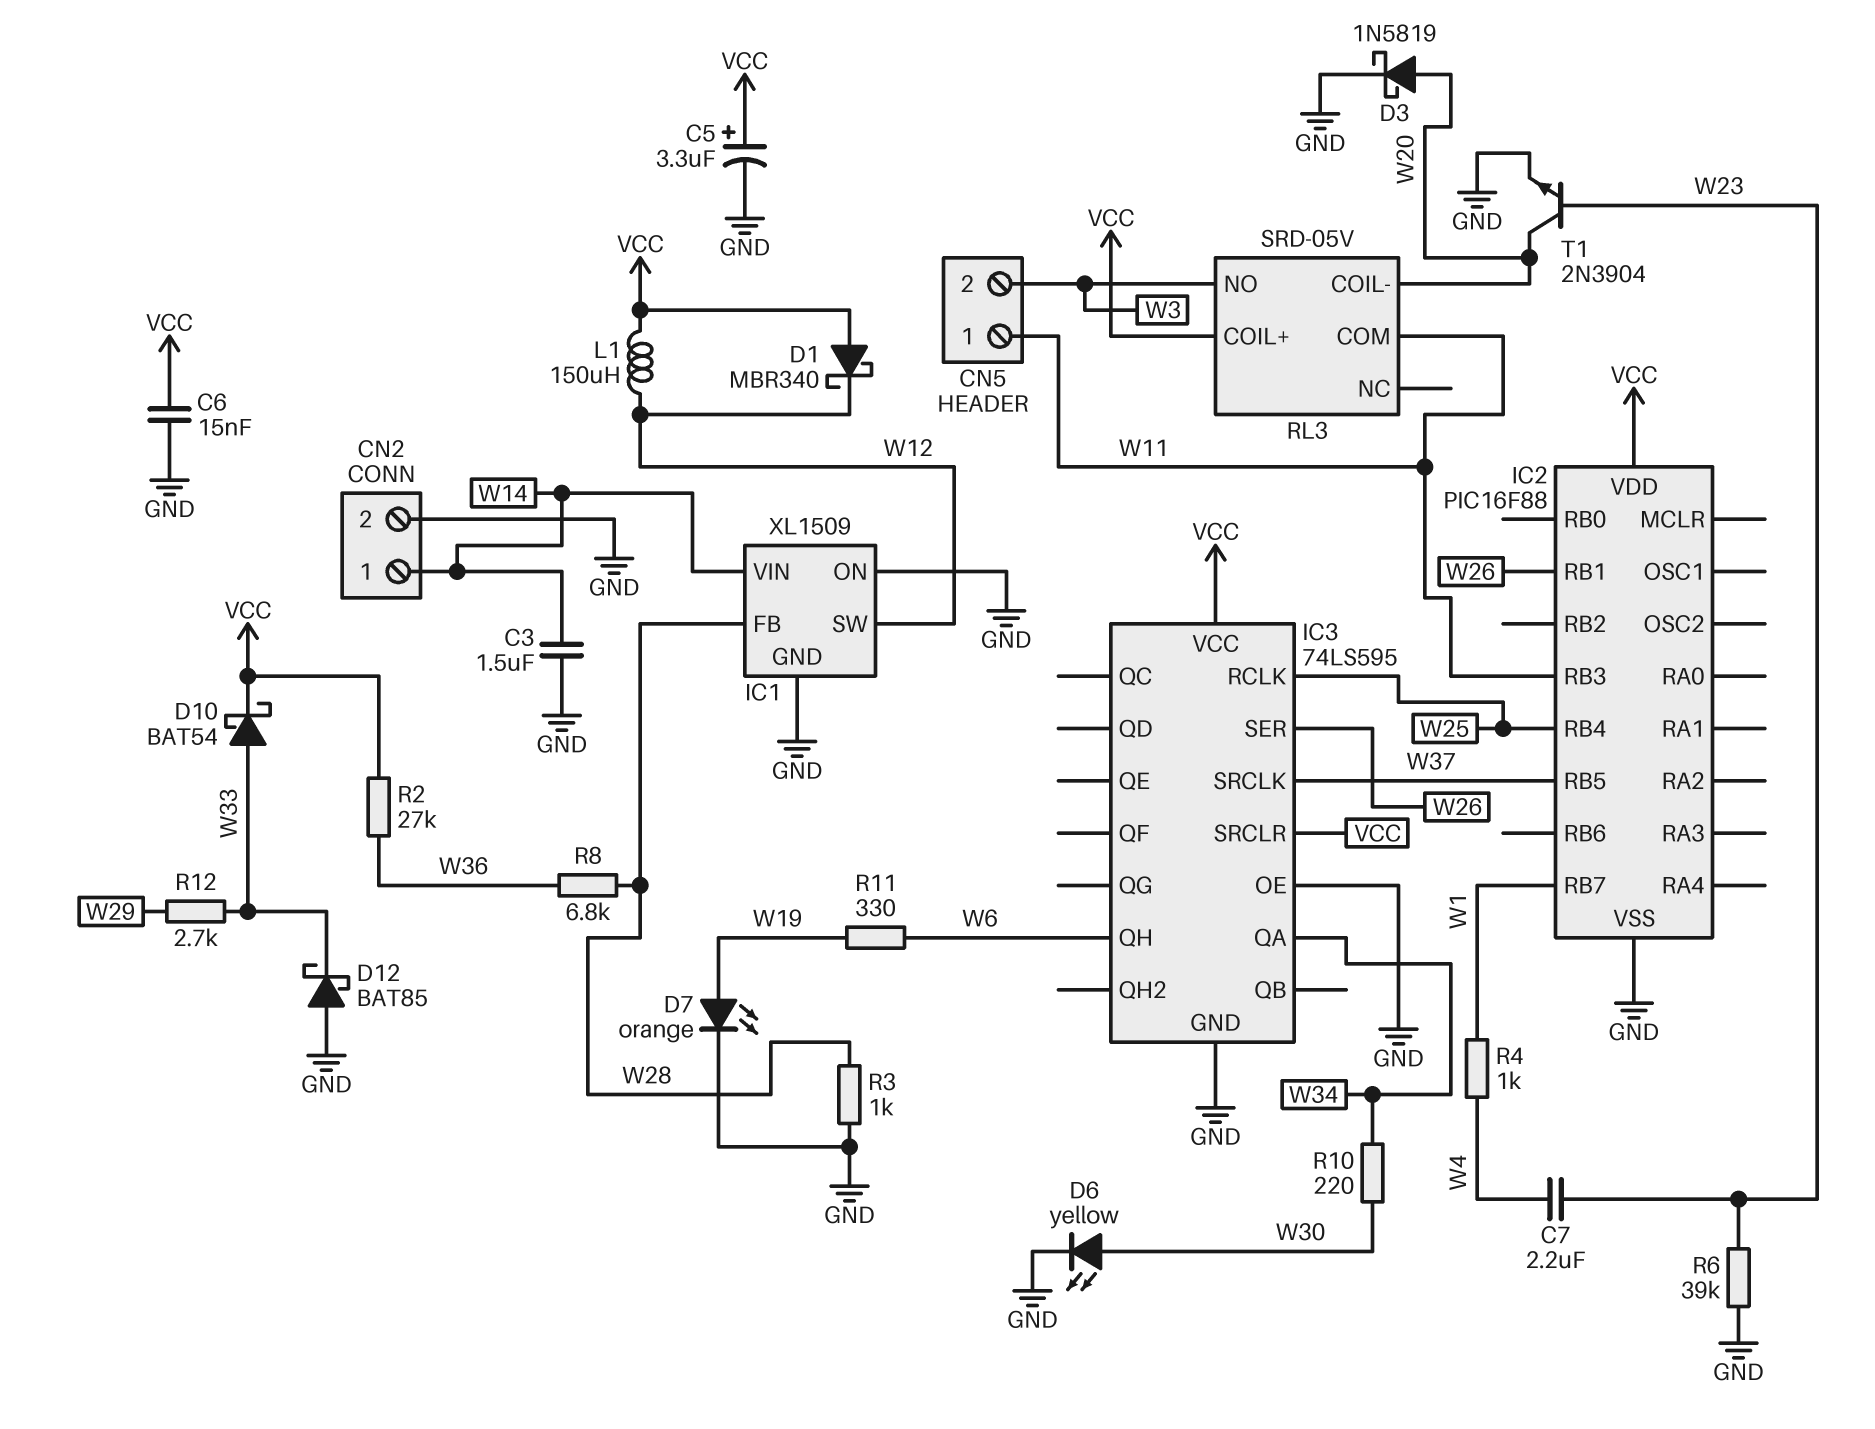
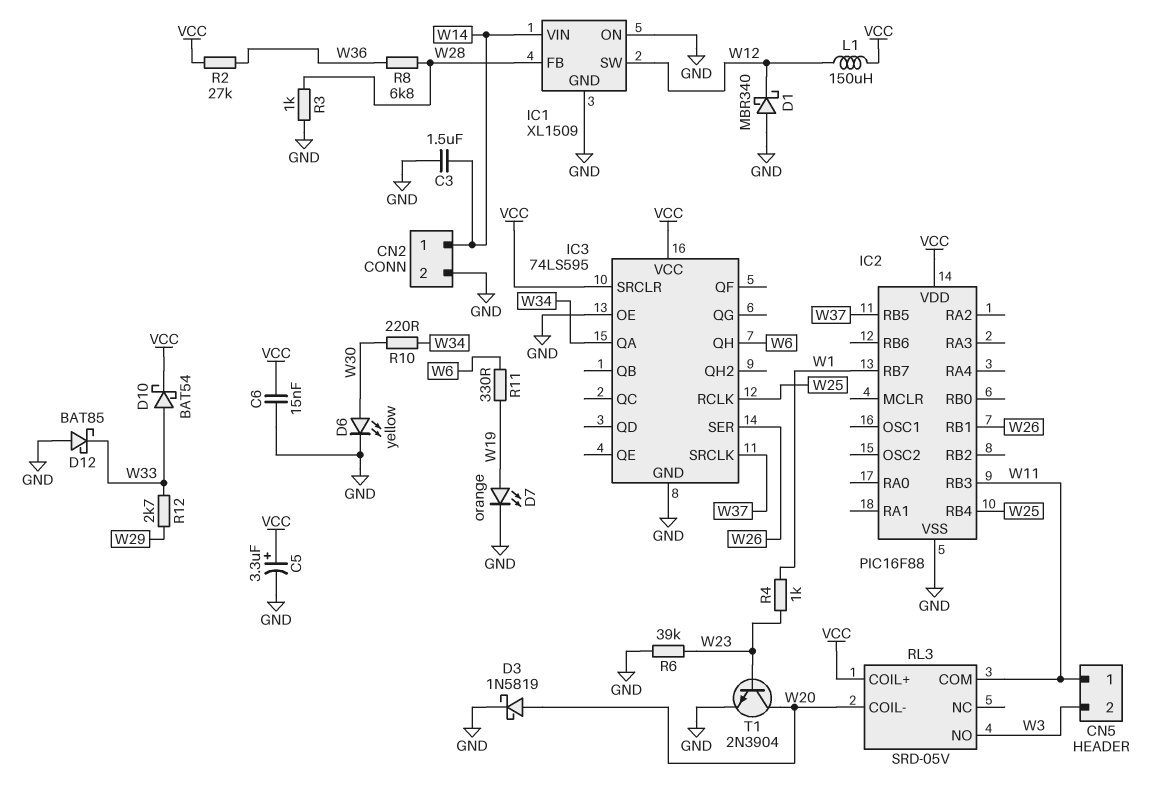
C7: 2.2uF (W4, W23) -> none
D1: schottky MBR340 (A VCC, K W12) -> schottky MBR340 (A GND, K W12)
R4: 1k (W1, W4) -> 1k (W1, W23)

